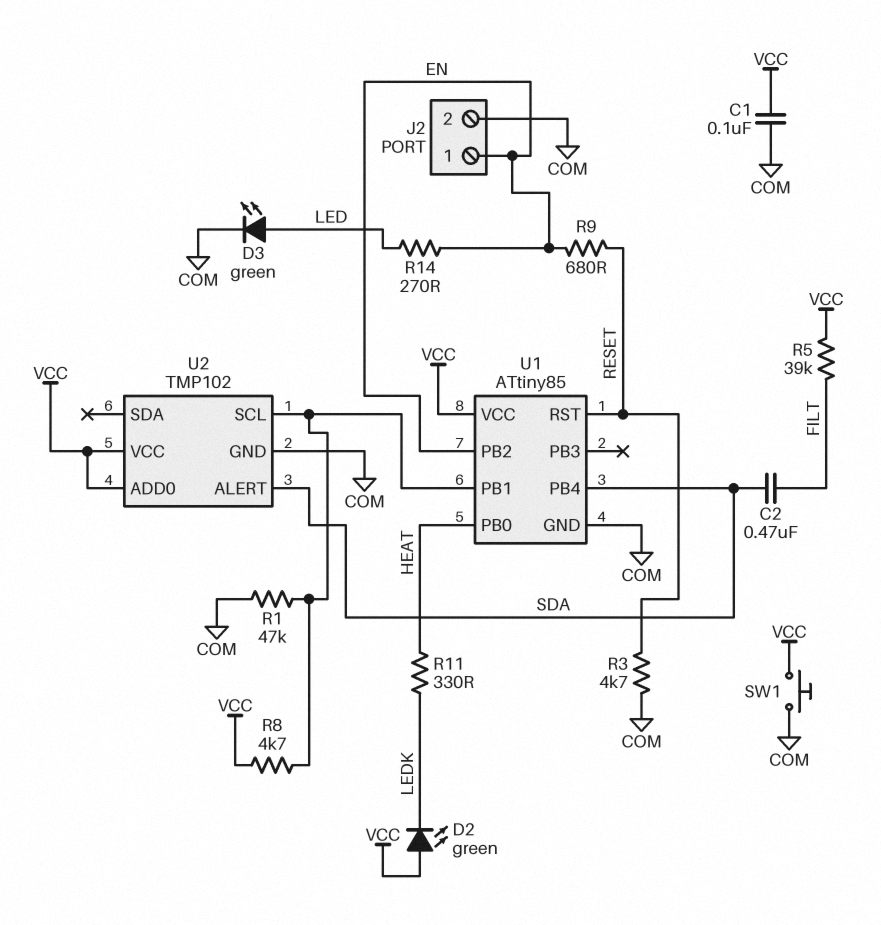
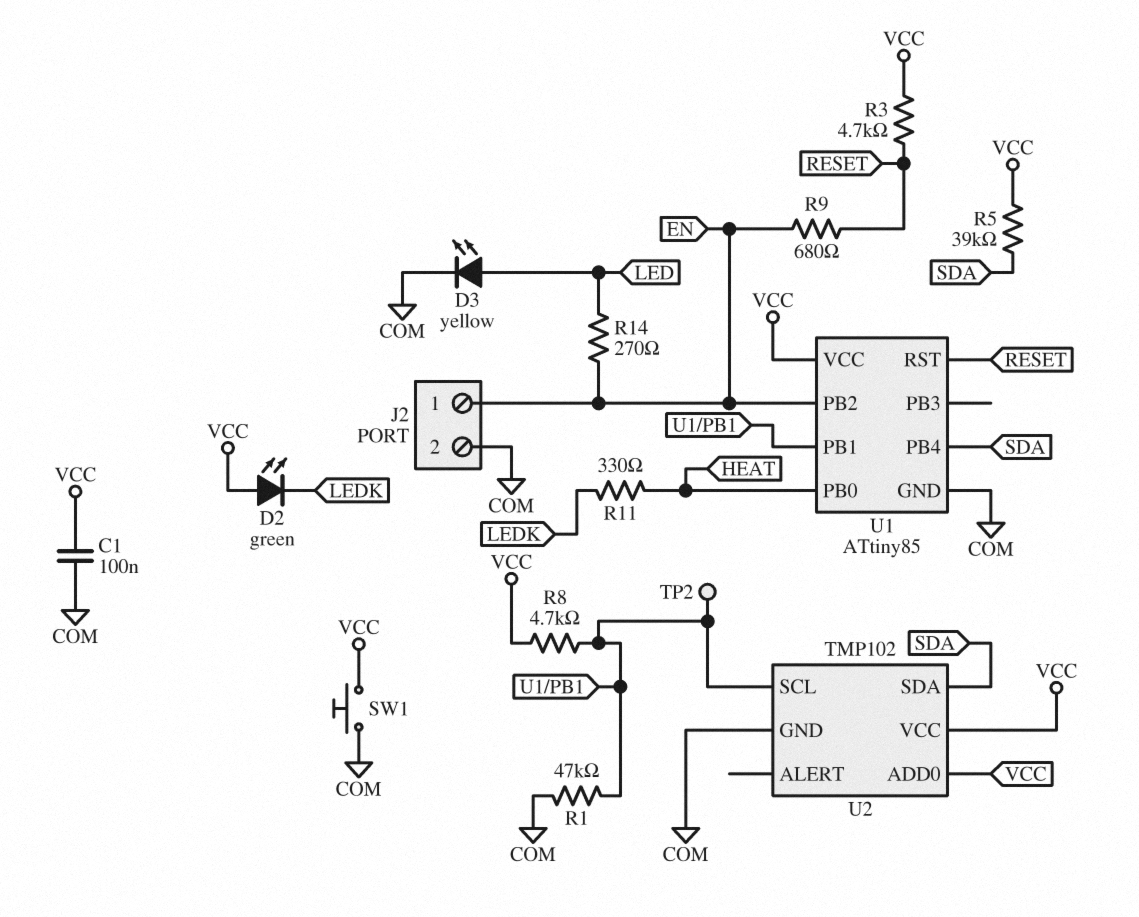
C2: 470nF (FILT, SDA) -> none
D3: LED green (A LED, K COM) -> LED yellow (A LED, K COM)
R3: 4.7k (COM, RESET) -> 4.7k (RESET, VCC)
R5: 39k (FILT, VCC) -> 39k (SDA, VCC)
TP2: none -> test point (U1/PB1)
U2 pin ALERT: SDA -> none
U2 pin SDA: none -> SDA

